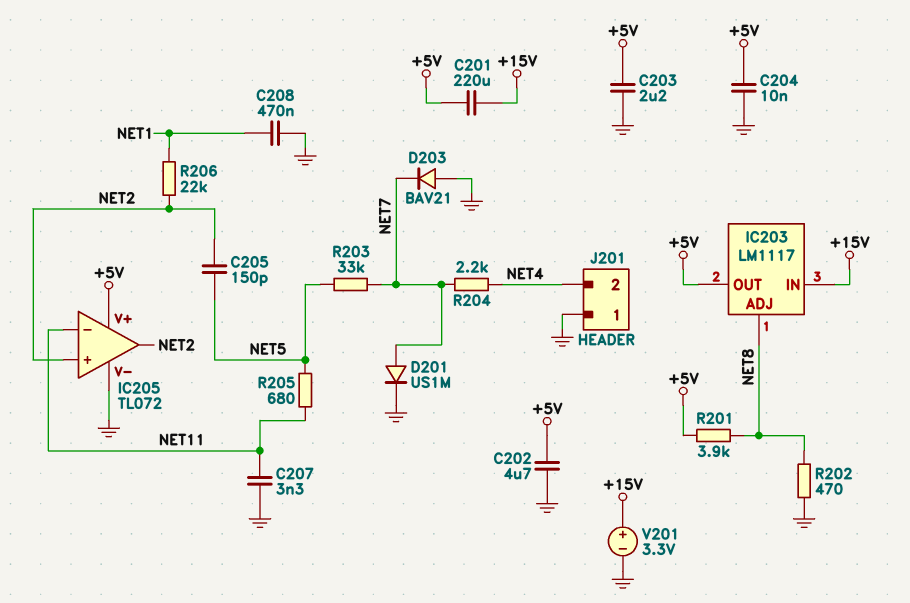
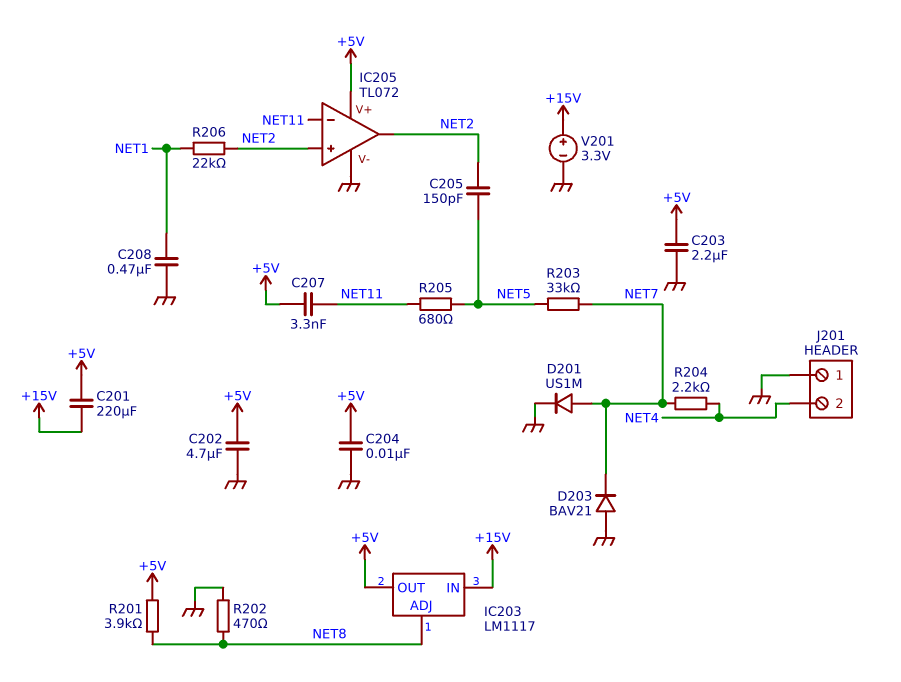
C207: 3.3nF (GND, NET11) -> 3.3nF (+5V, NET11)

